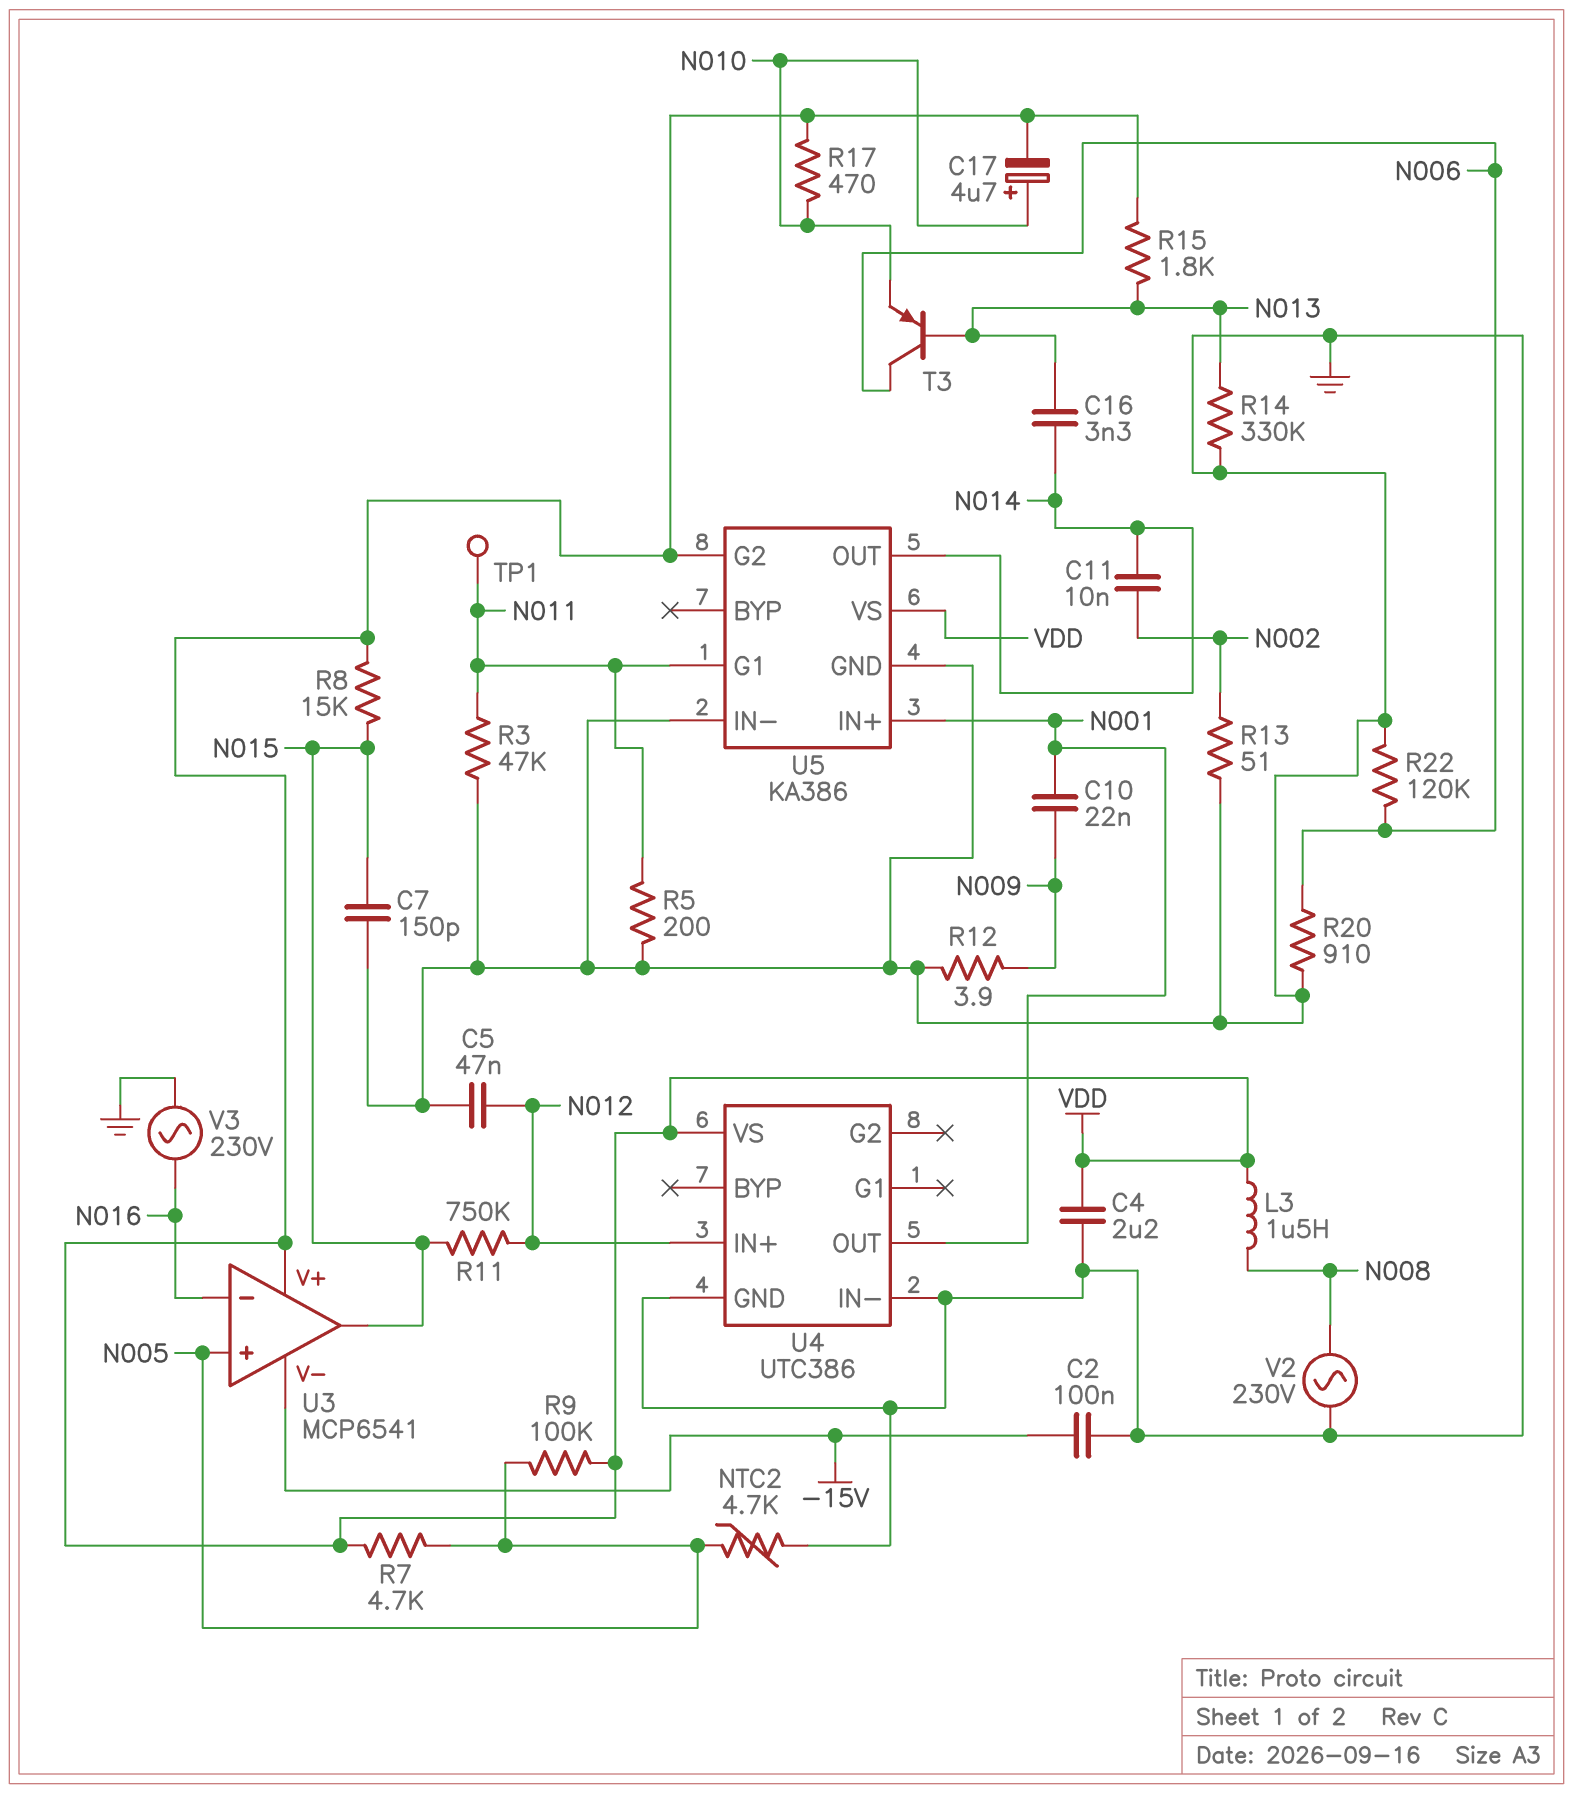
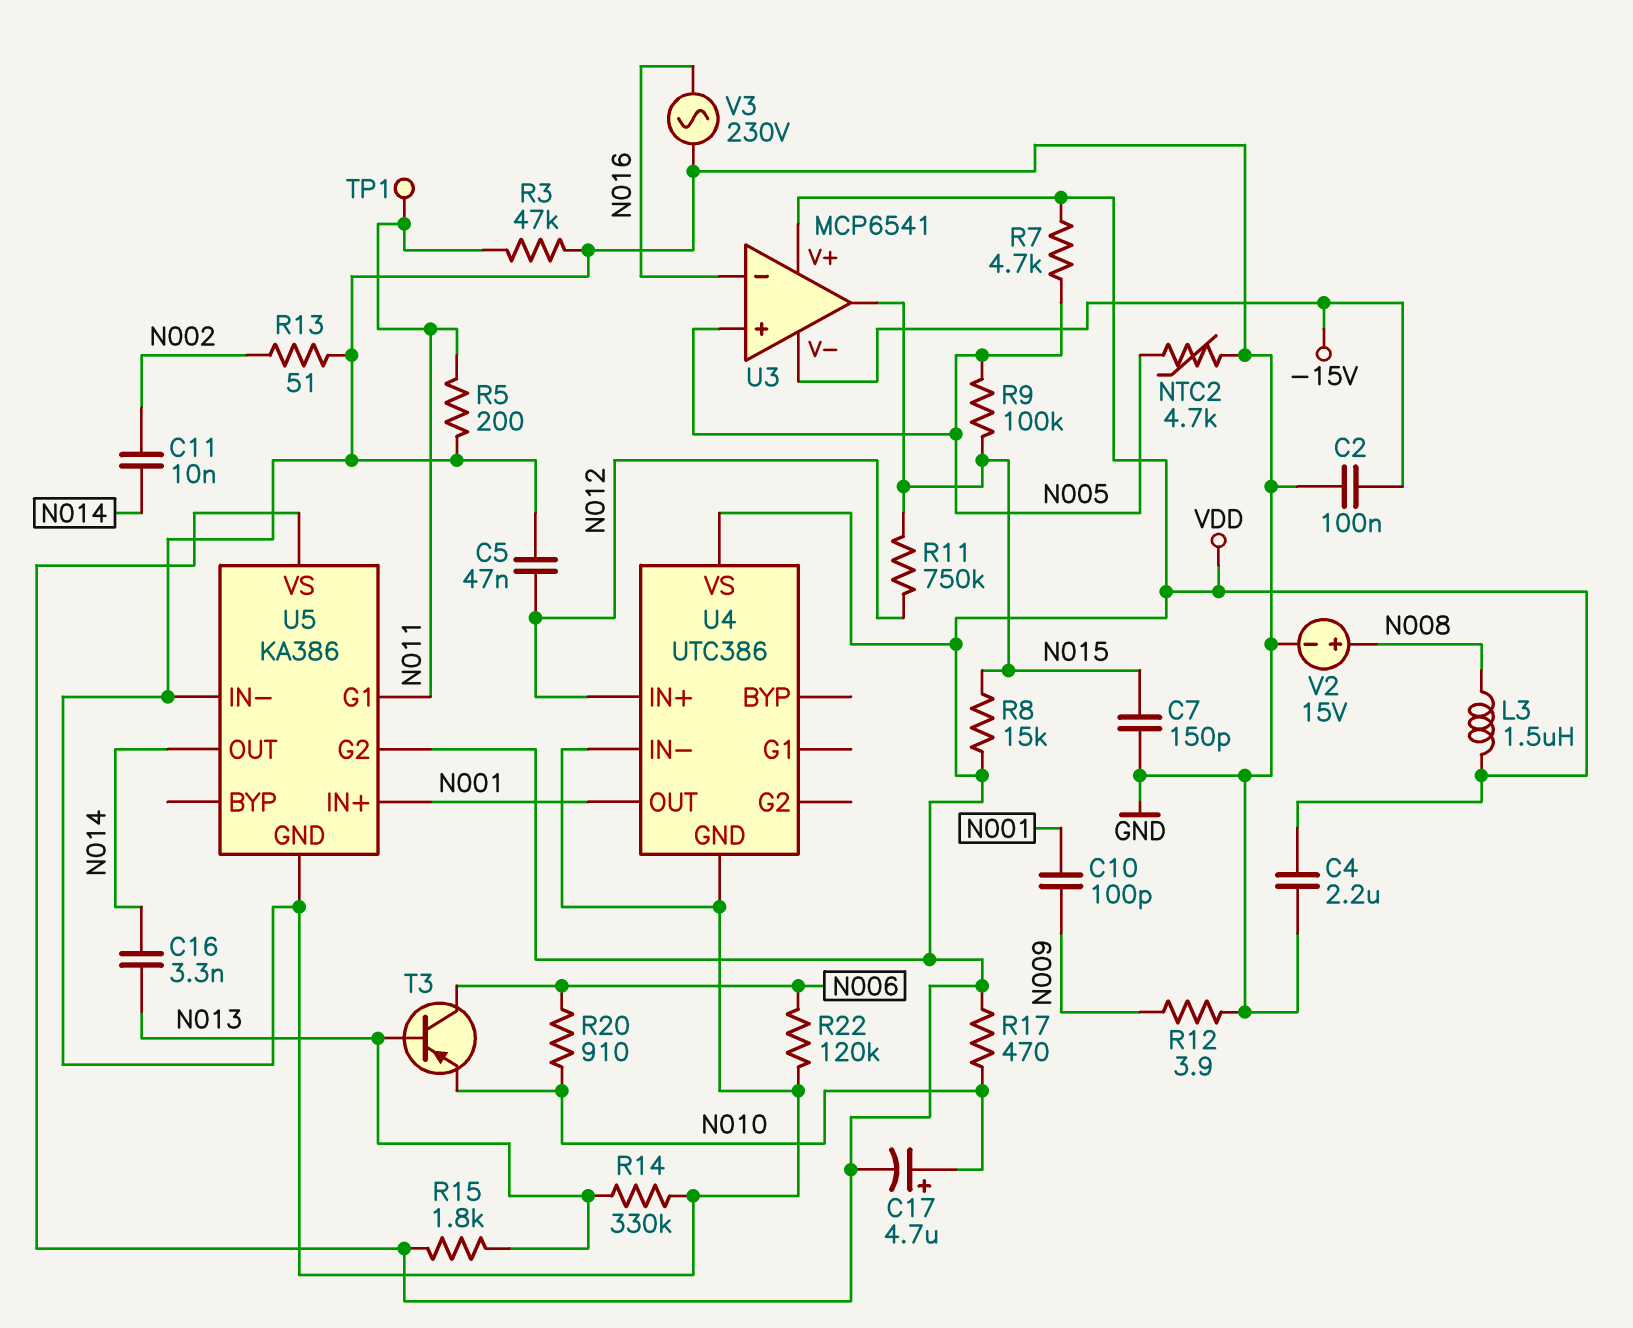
C10: 22nF (N001, N009) -> 100pF (N001, N009)
R9: 100k (N005, VDD) -> 100k (N005, N015)
R20: 910 (GND, N006) -> 910 (N006, N010)
V2: AC 230V (GND, N008) -> 15V (plus N008, minus GND)

